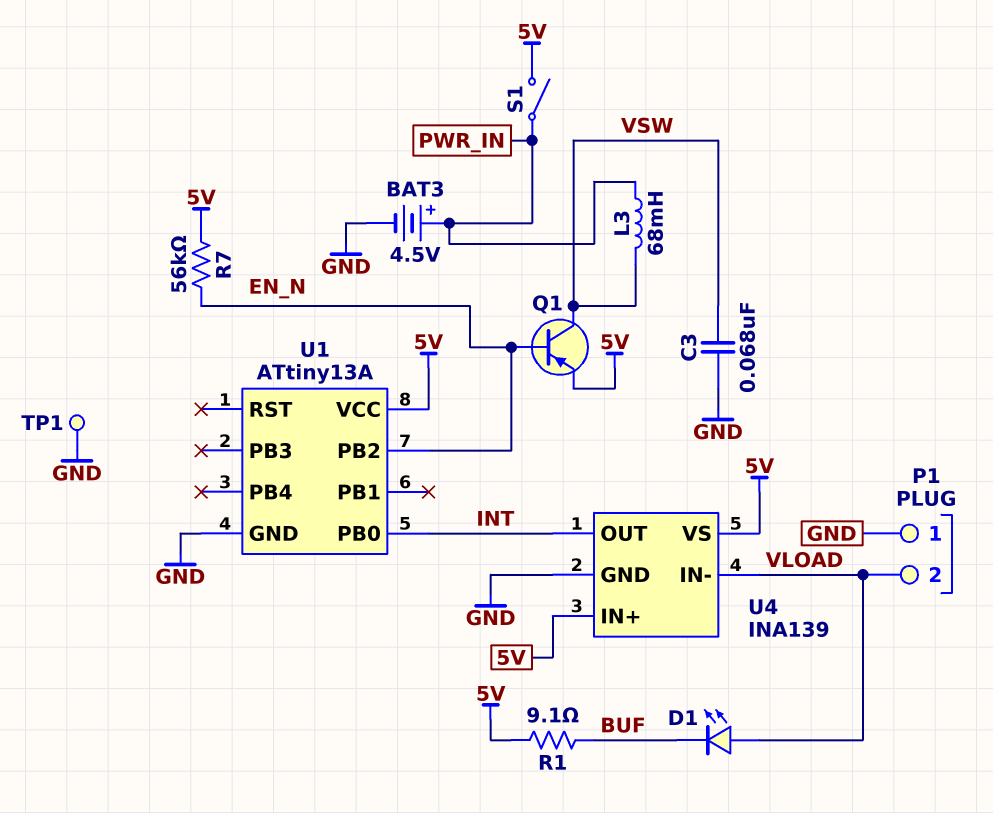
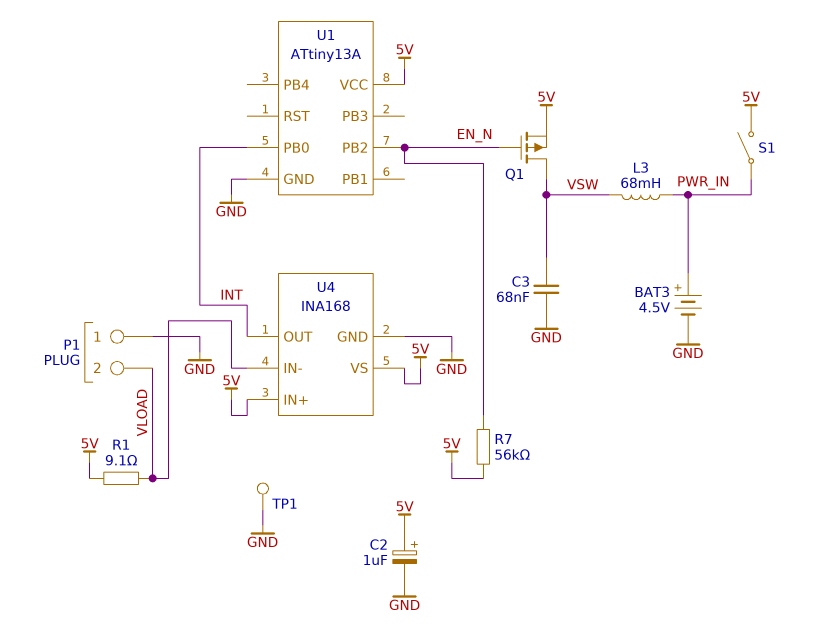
C2: none -> 1uF (plus 5V, minus GND)
D1: LED (A VLOAD, K BUF) -> none
Q1: PNP (B EN_N, C VSW, E 5V) -> PMOS (G EN_N, D VSW, S 5V)
R1: 9.1 (5V, BUF) -> 9.1 (5V, VLOAD)
U4: INA139 -> INA168

